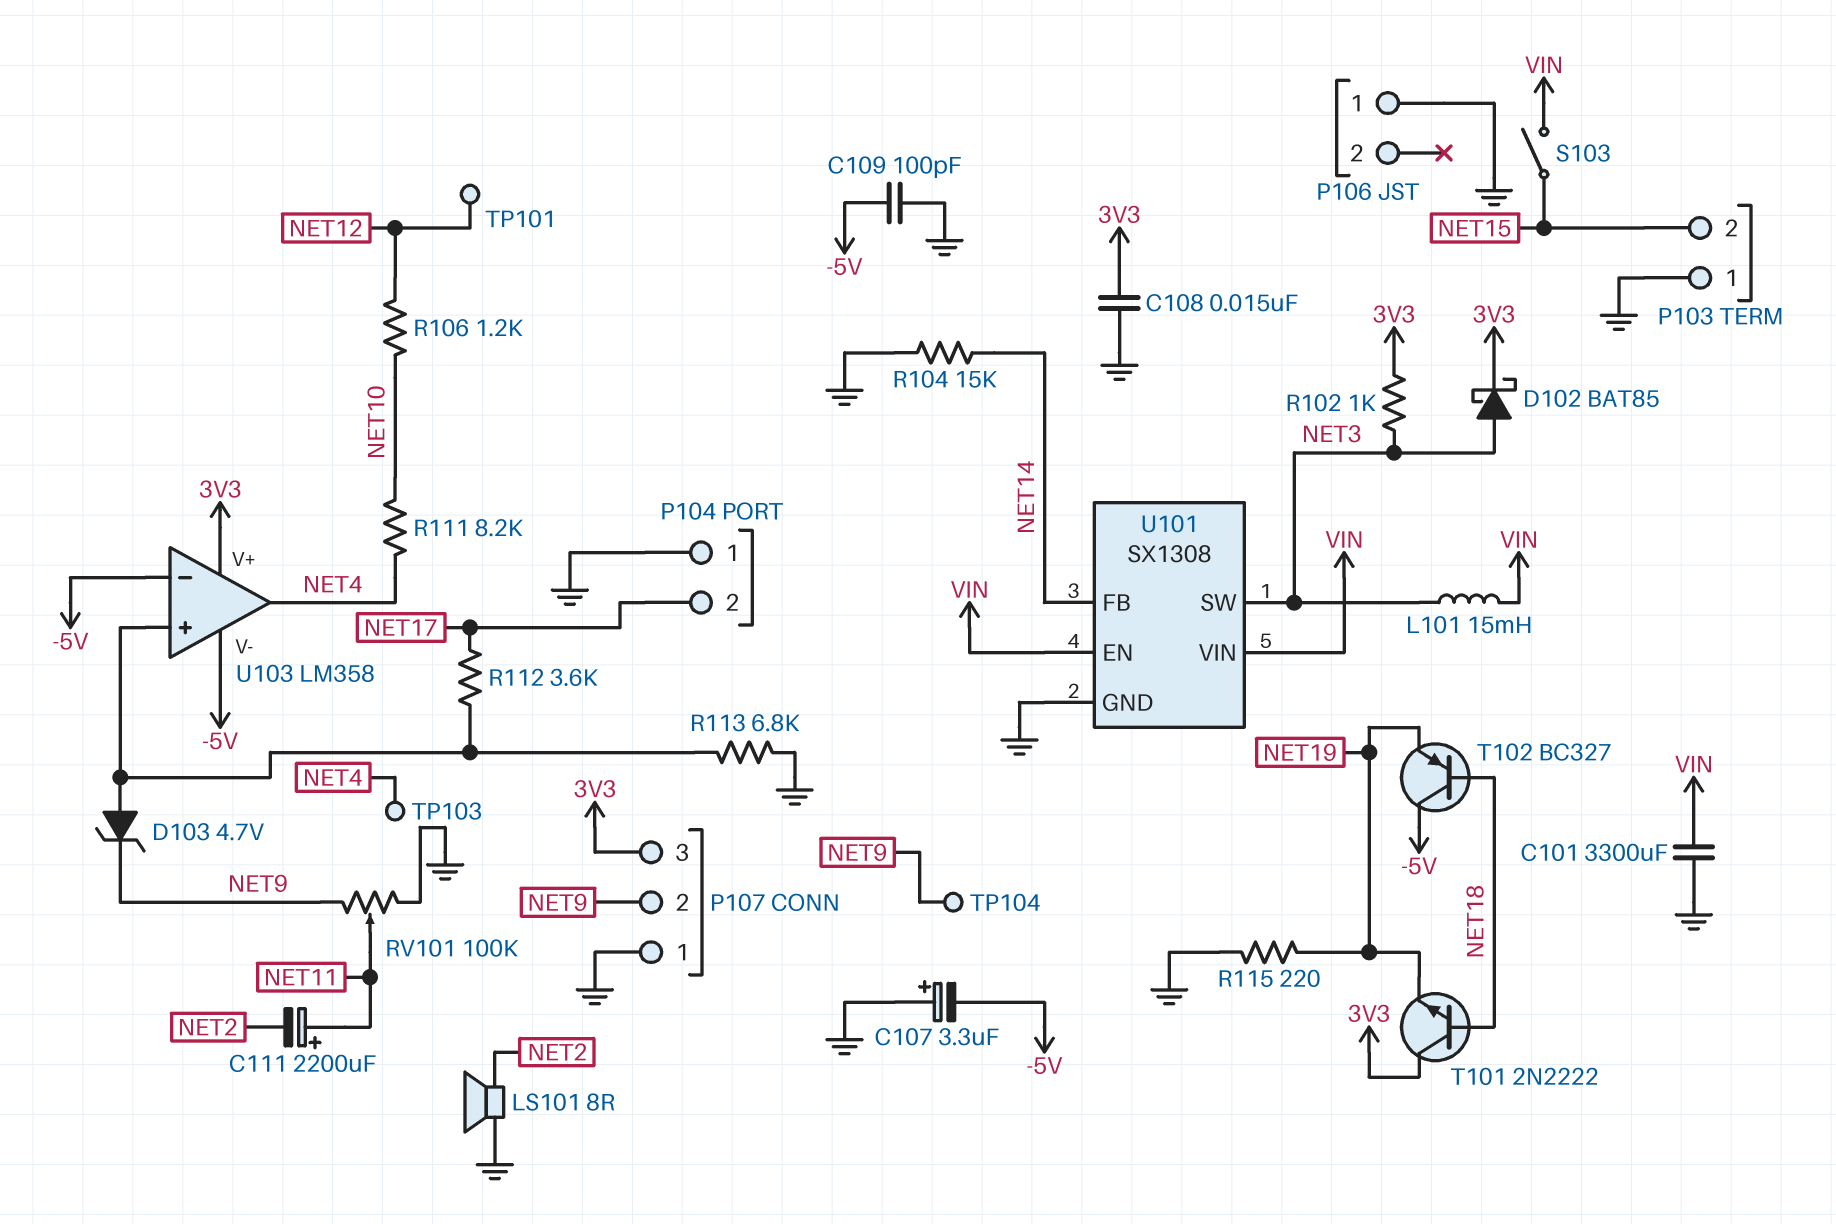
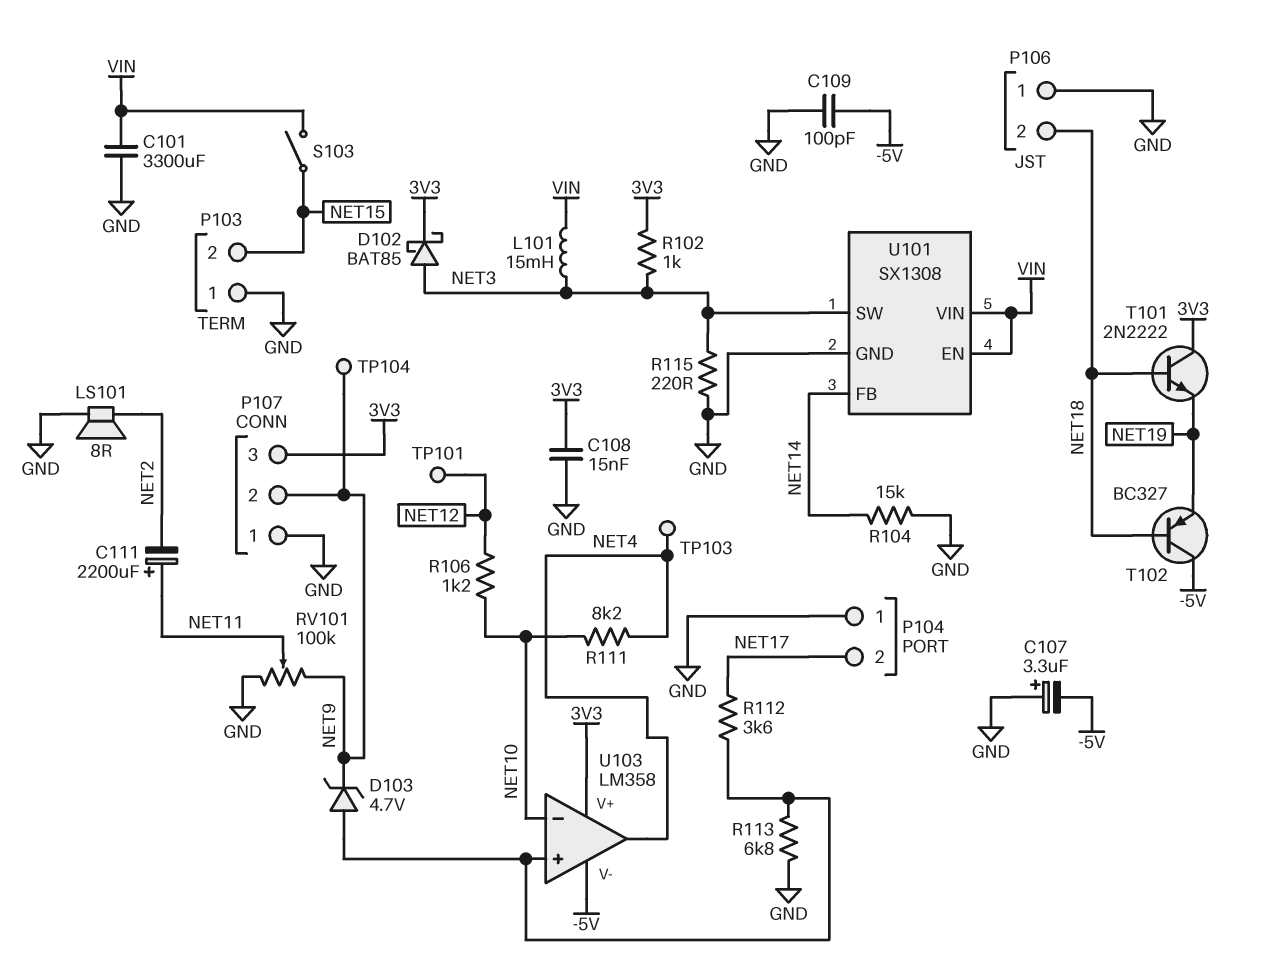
P106 pin 2: none -> NET18
R115: 220 (GND, NET19) -> 220 (GND, NET3)
U103 pin in-: -5V -> NET10

